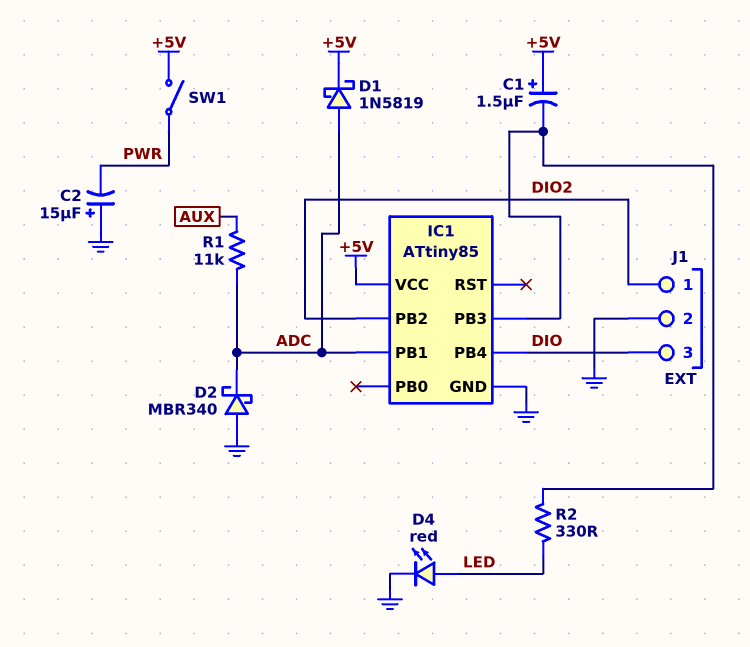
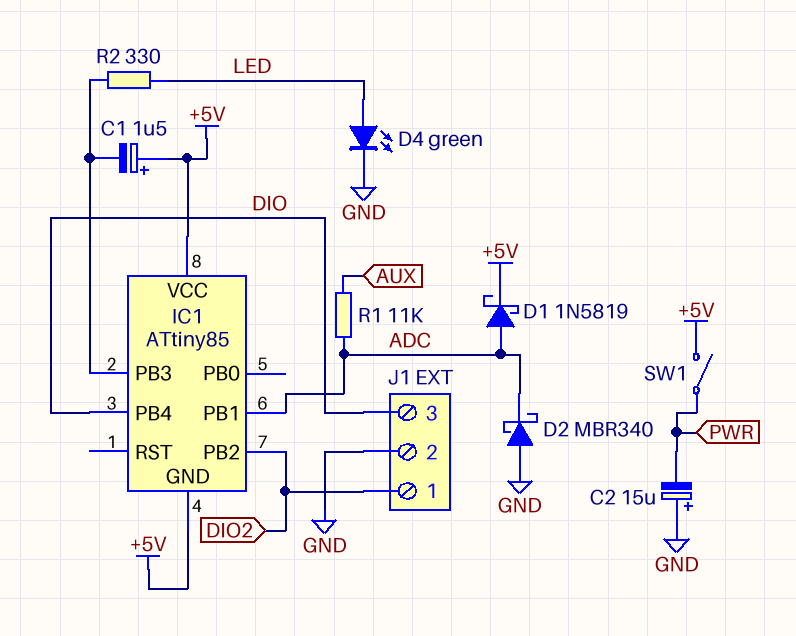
D4: LED red (A LED, K GND) -> LED green (A LED, K GND)
IC1 pin GND: GND -> +5V

